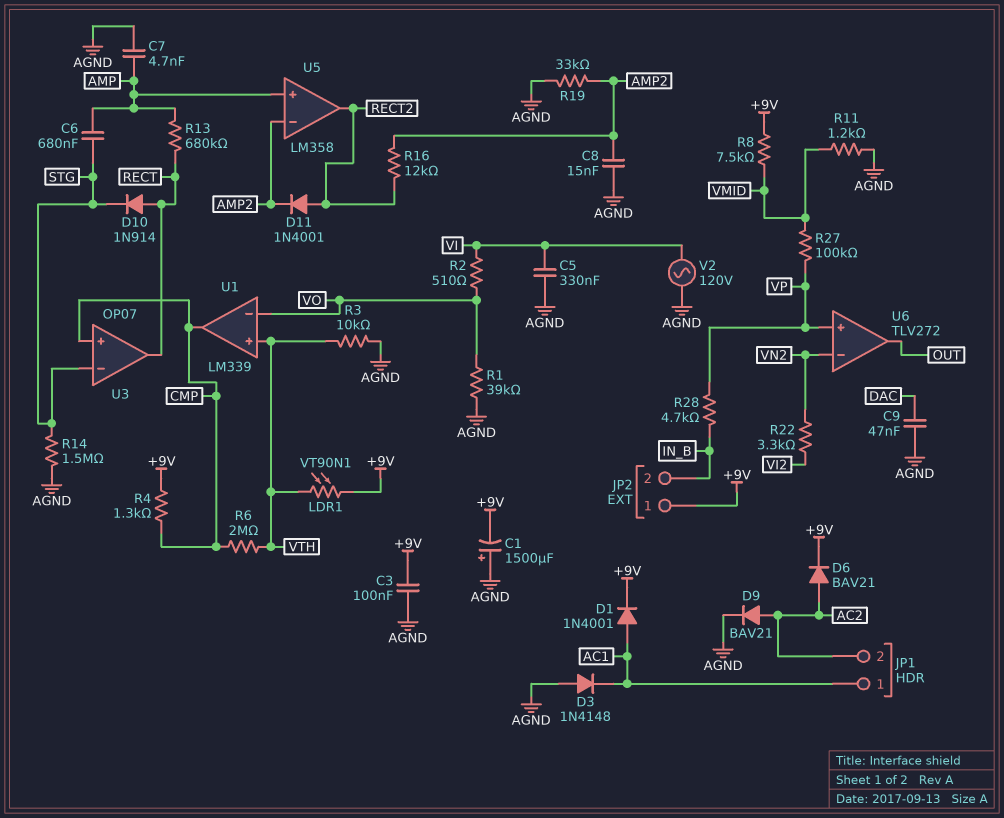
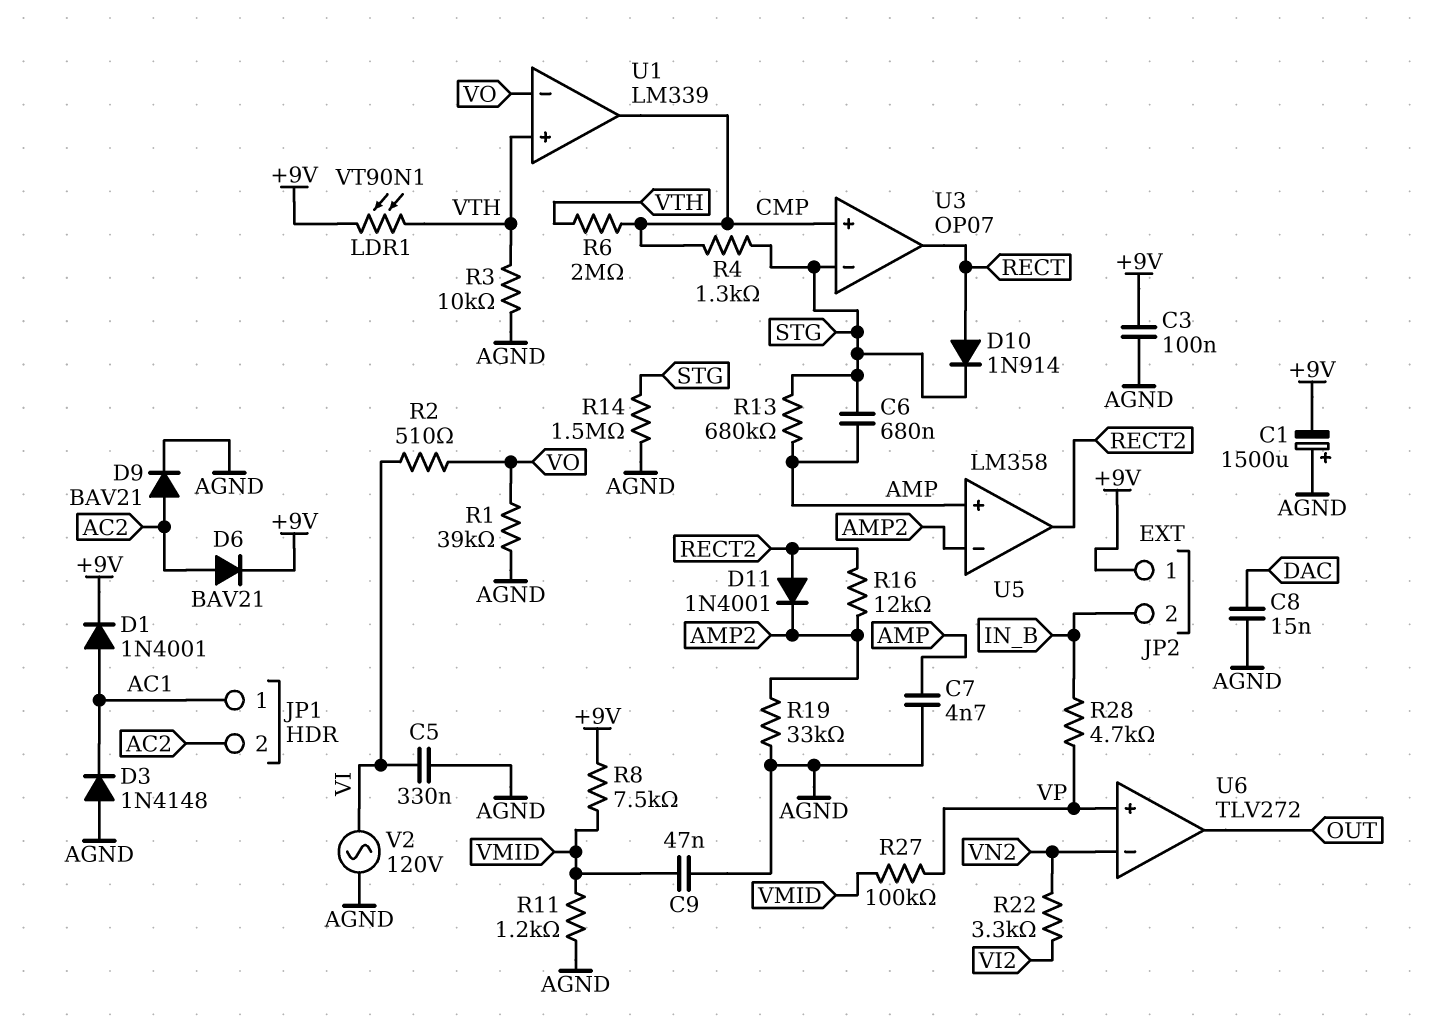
C8: 15nF (AGND, AMP2) -> 15nF (AGND, DAC)
C9: 47nF (AGND, DAC) -> 47nF (AGND, VMID)
R4: 1.3k (+9V, CMP) -> 1.3k (CMP, STG)
R13: 680k (AMP, RECT) -> 680k (AMP, STG)

